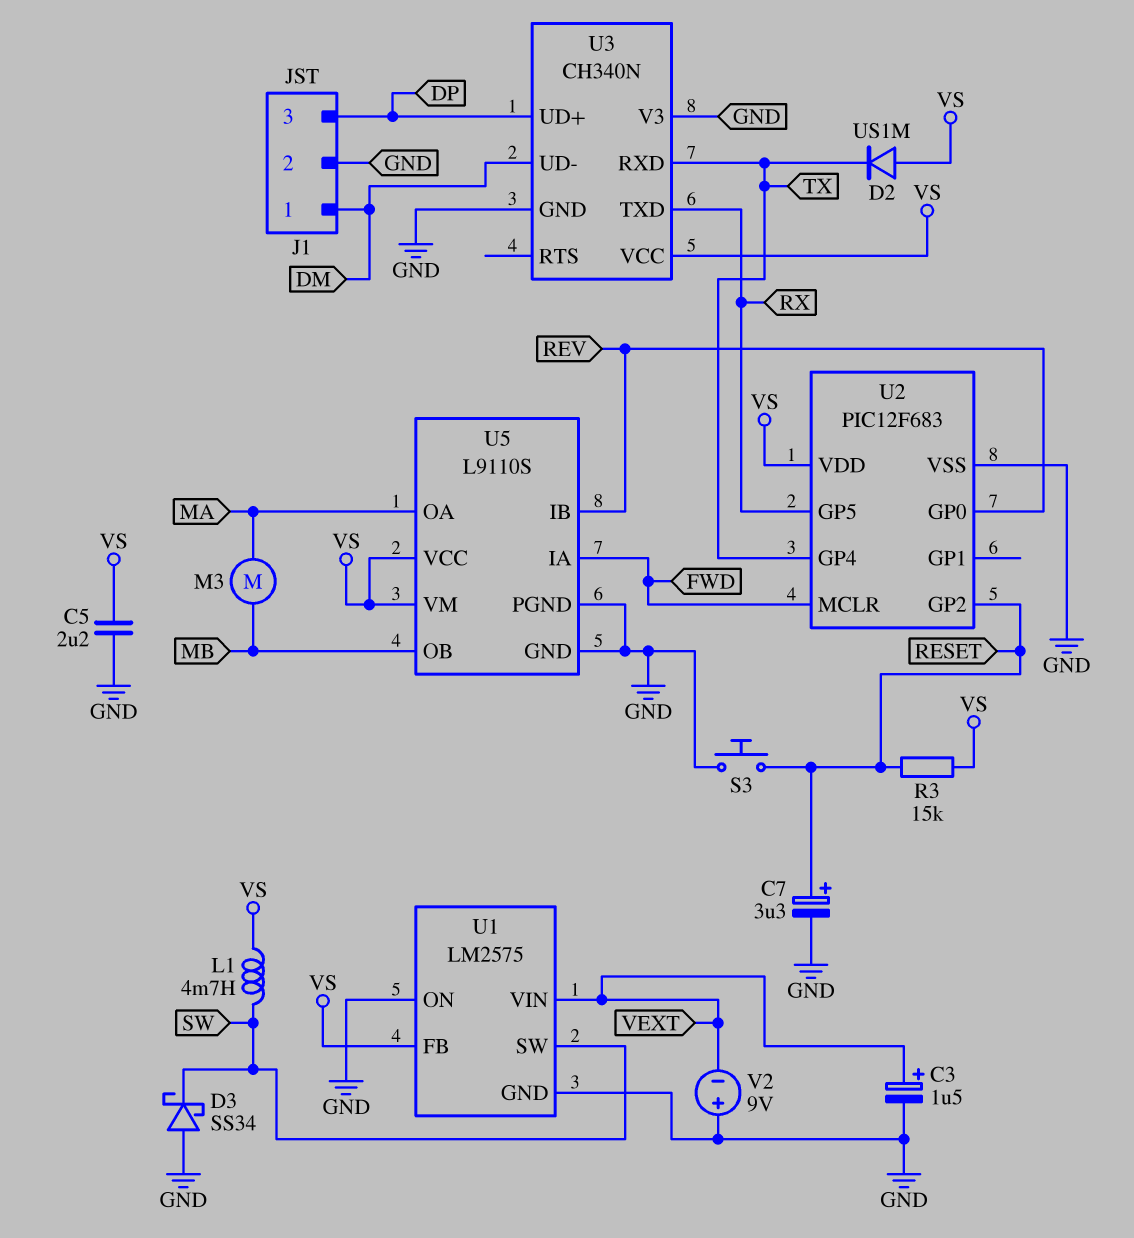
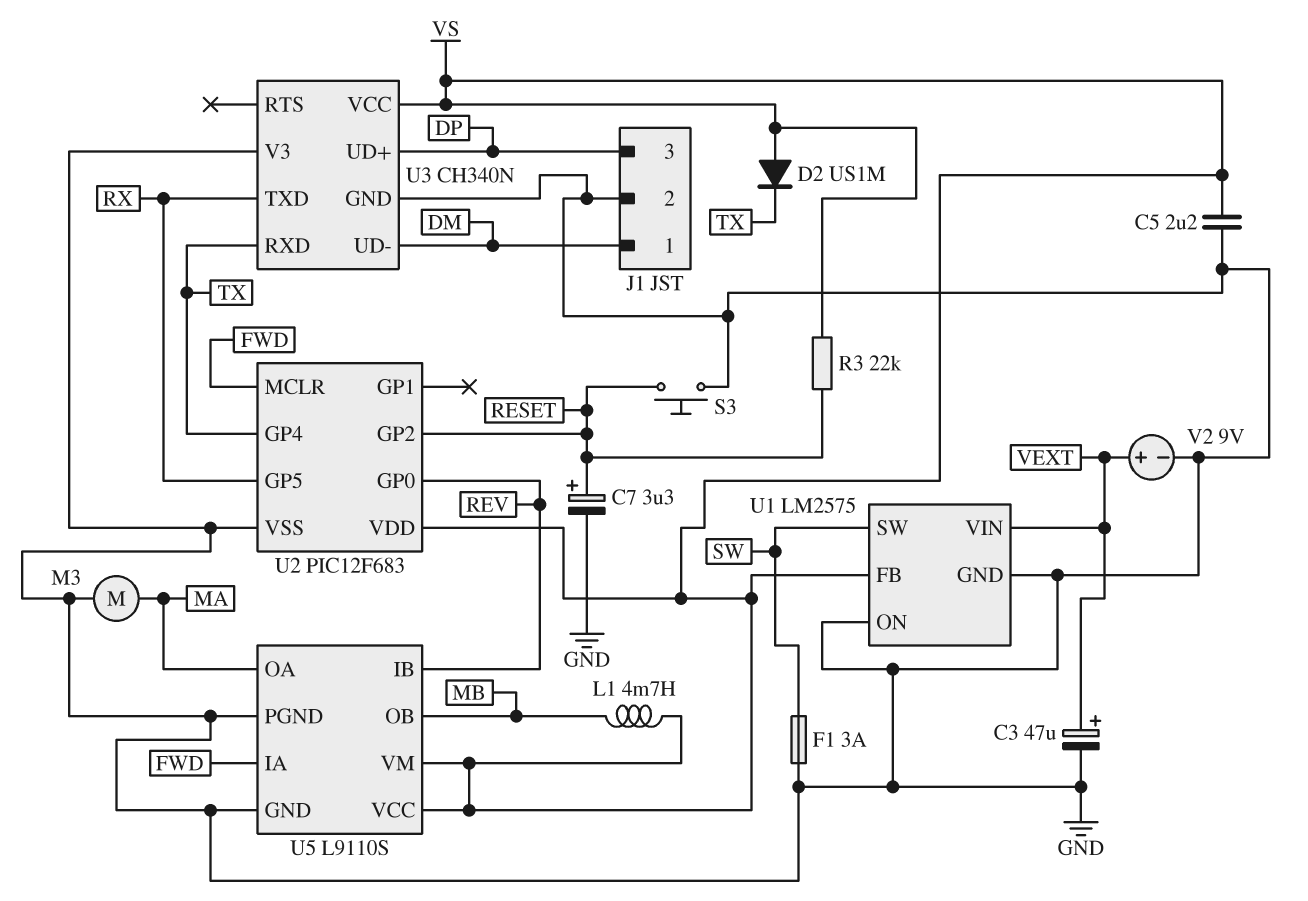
C3: 1.5uF (plus VEXT, minus GND) -> 47uF (plus VEXT, minus GND)
D3: schottky SS34 (A GND, K SW) -> none
F1: none -> 3A (GND, SW)
L1: 4.7mH (SW, VS) -> 4.7mH (MB, VS)
M3: motor (MA, MB) -> motor (GND, MA)
R3: 15k (RESET, VS) -> 22k (RESET, VS)
V2: 9V (plus GND, minus VEXT) -> 9V (plus VEXT, minus GND)

